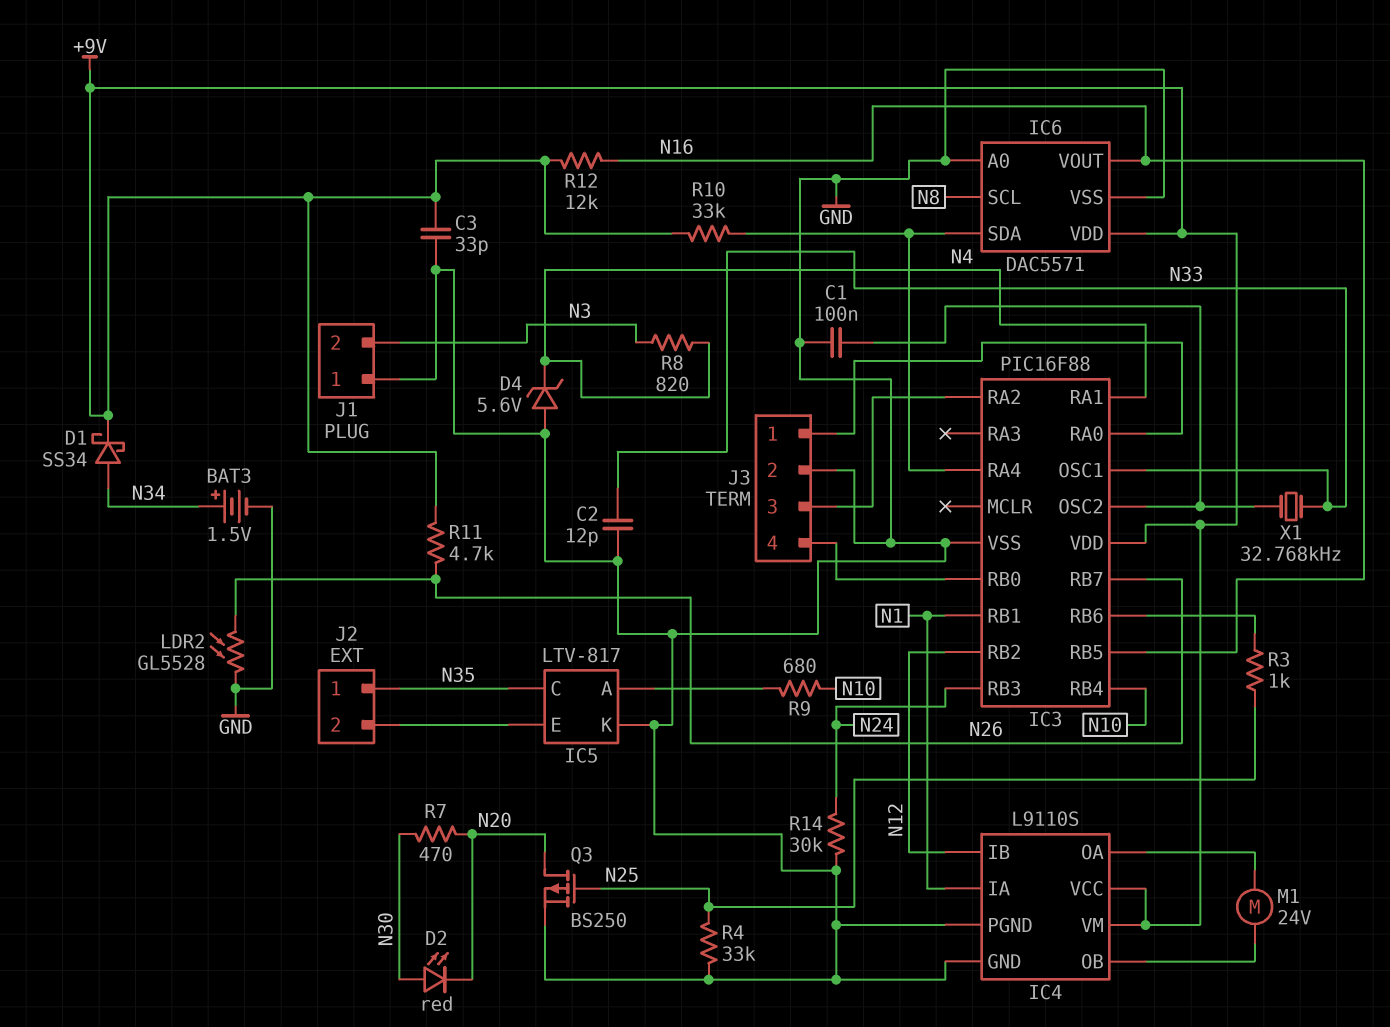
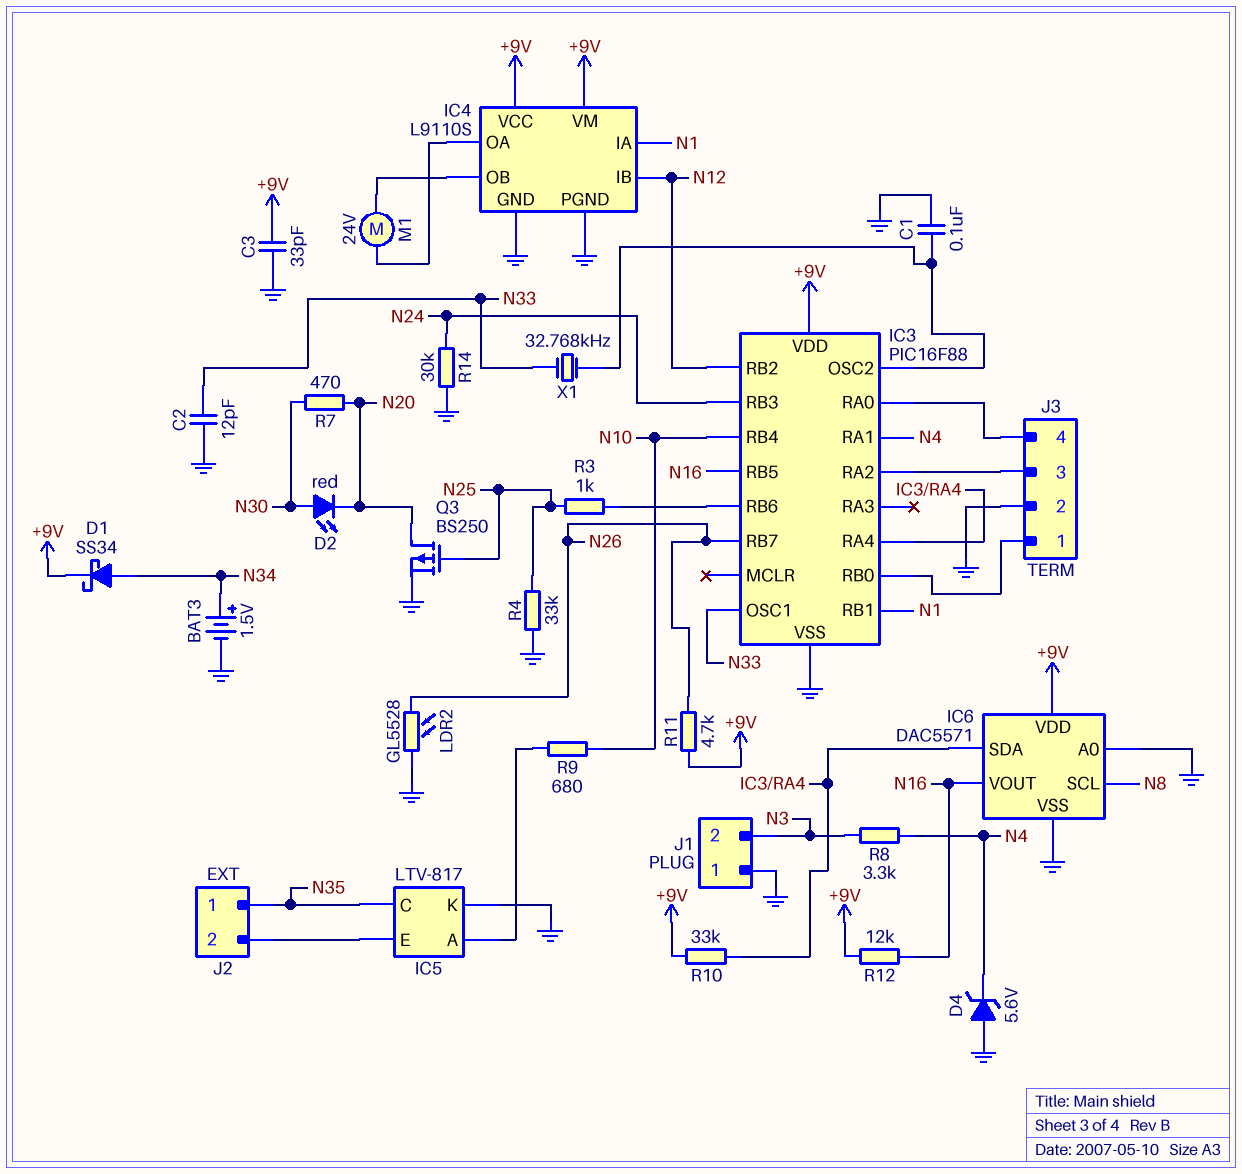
J3 pin 1: IC3/RA0 -> IC3/RB0
J3 pin 4: IC3/RB0 -> IC3/RA0
R8: 820 (N3, N4) -> 3.3k (N3, N4)

